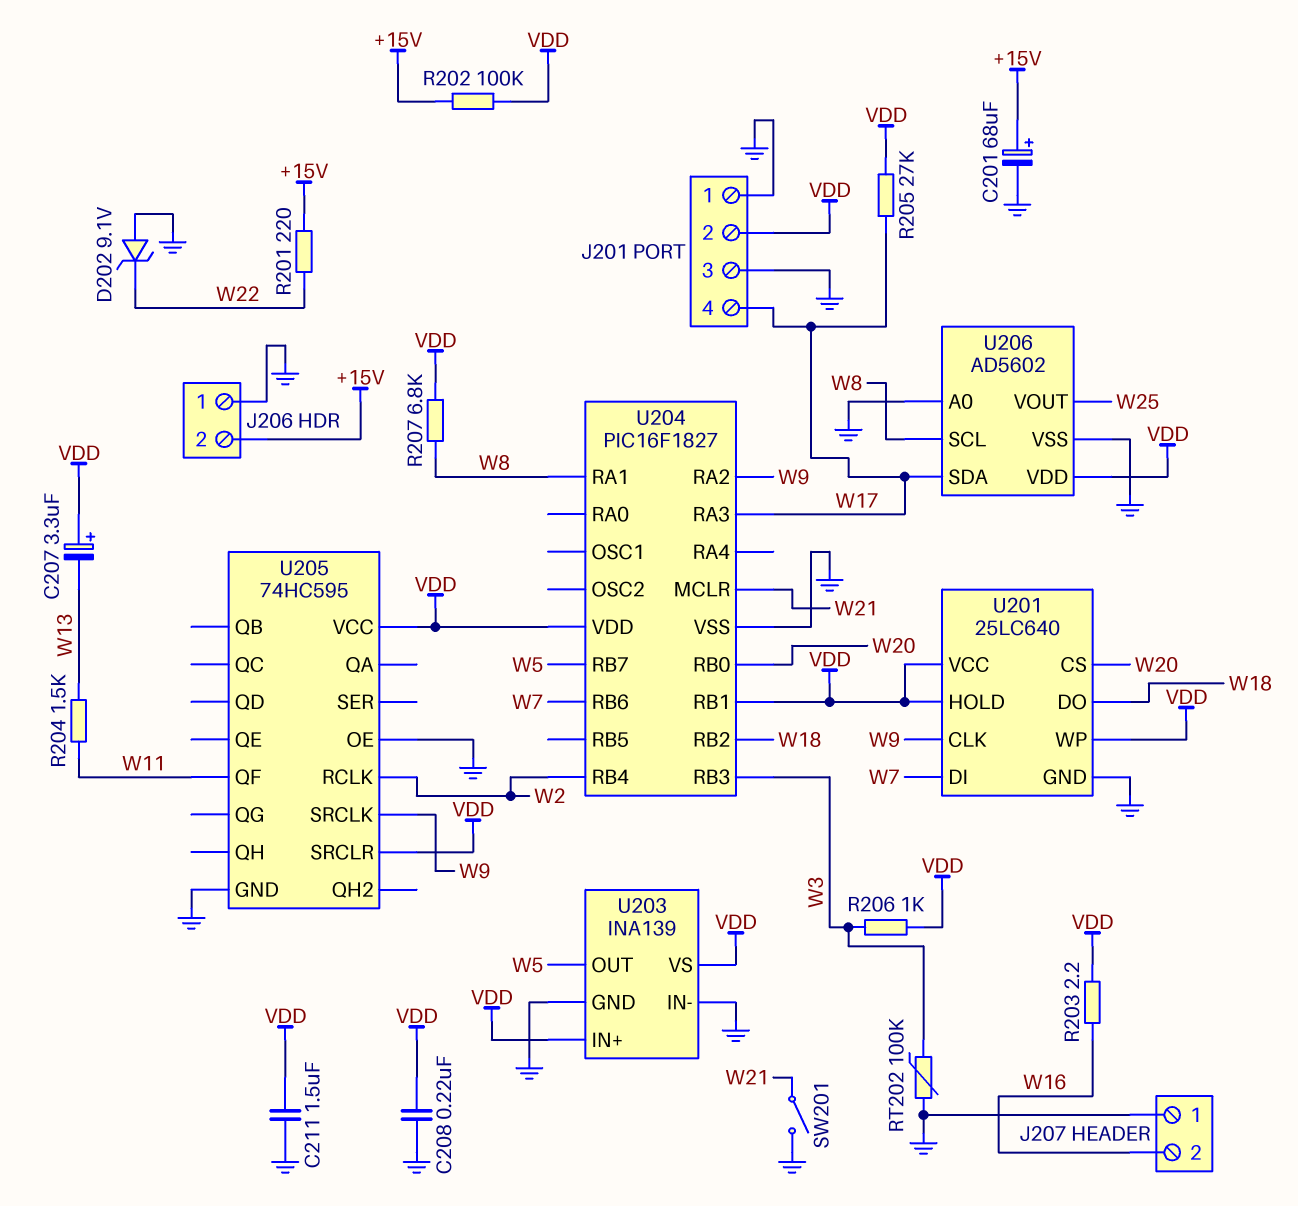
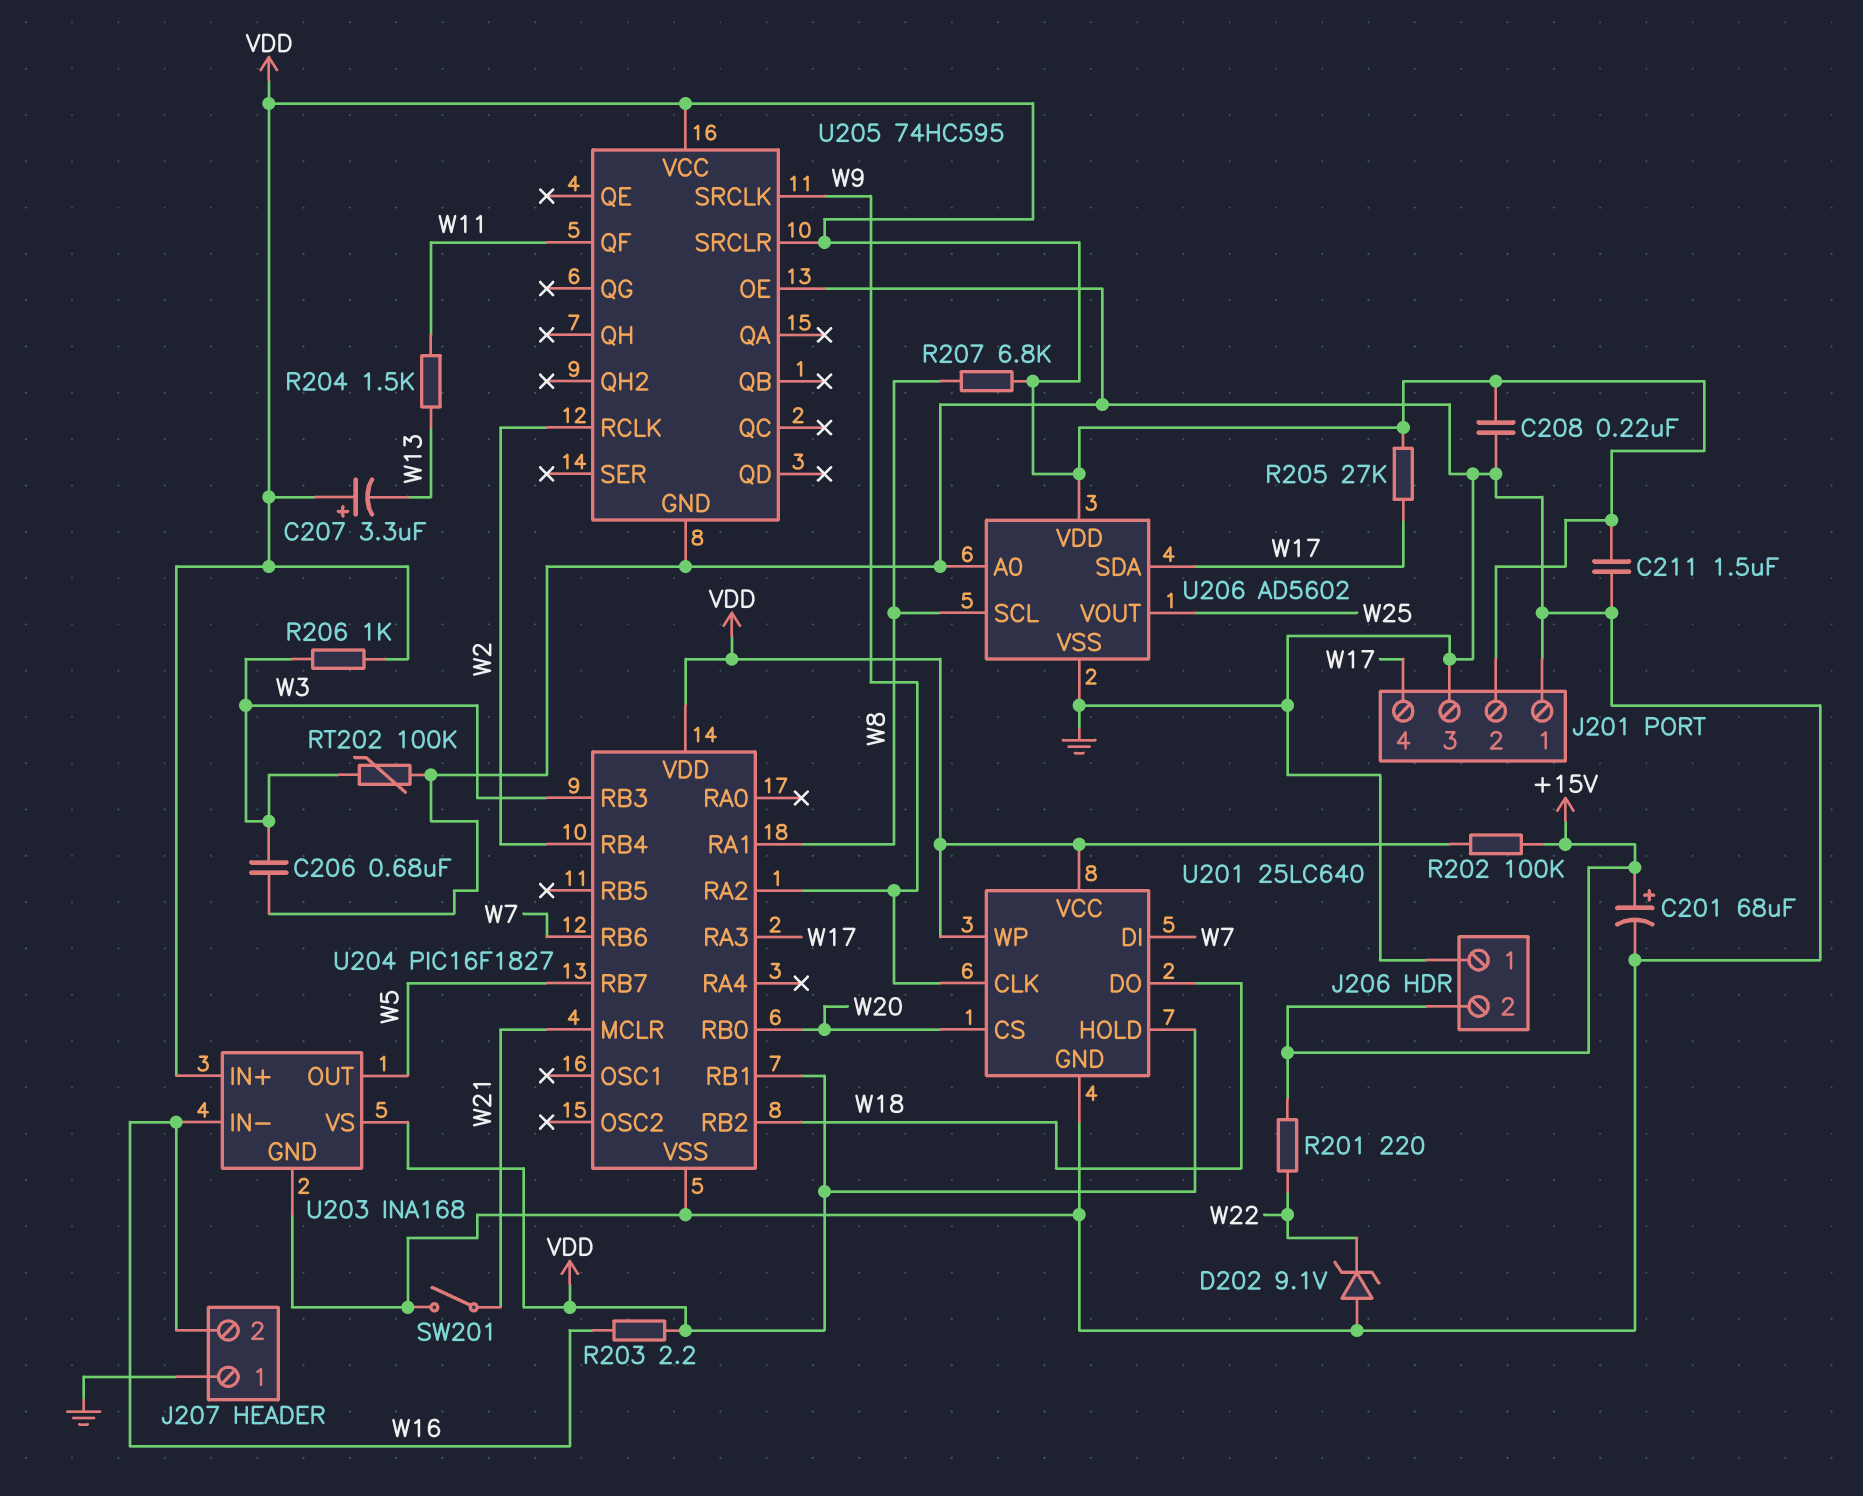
C206: none -> 680nF (GND, W3)
U203: INA139 -> INA168
U203 pin IN-: GND -> W16

